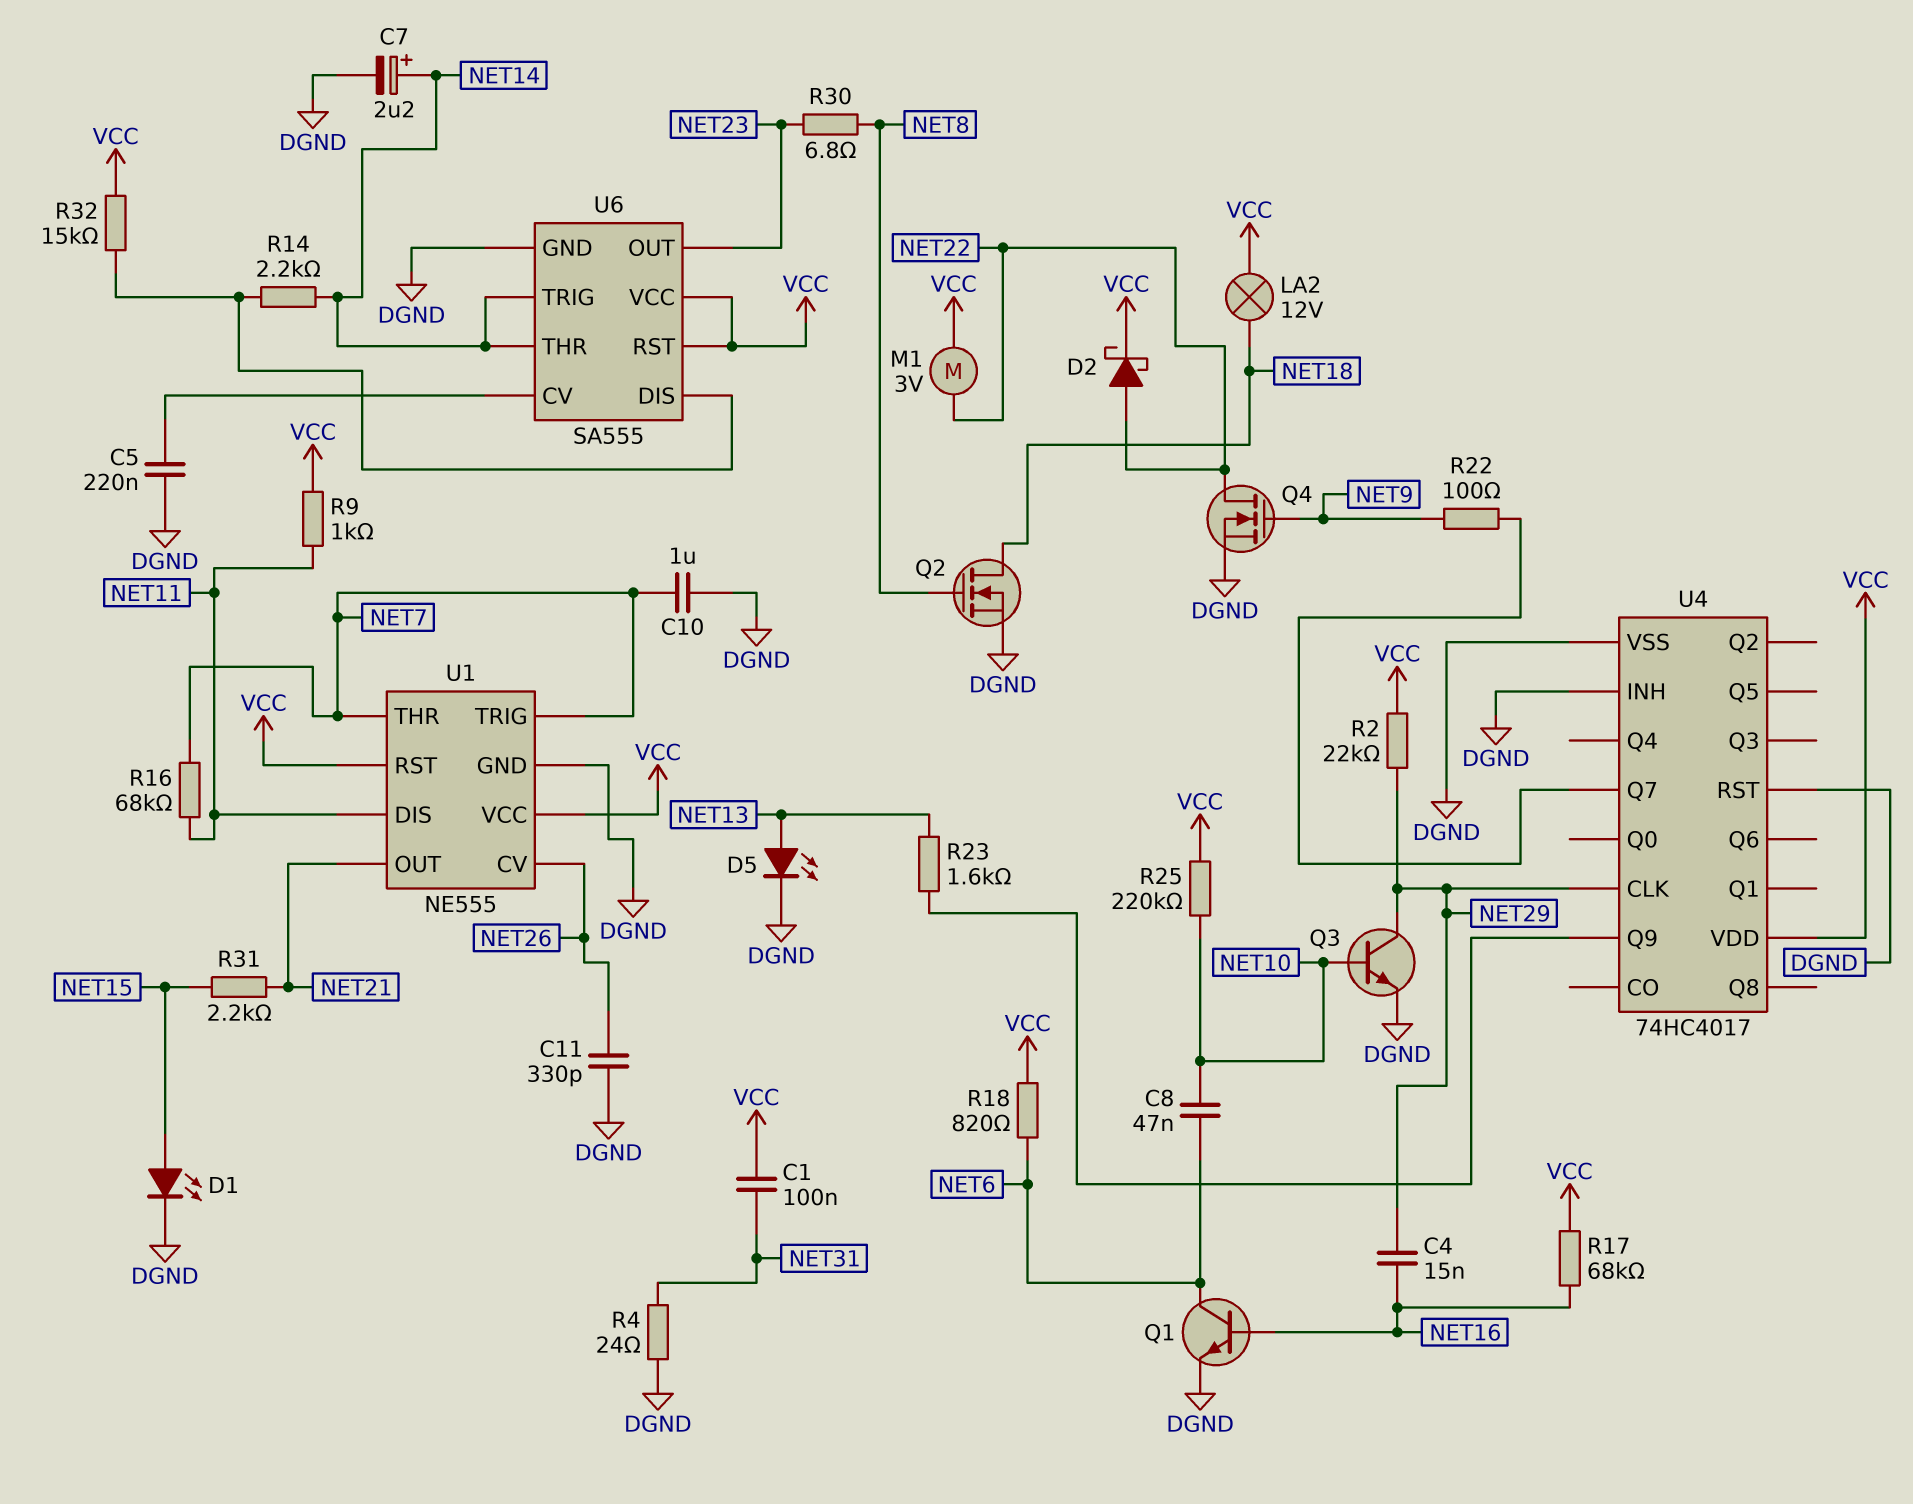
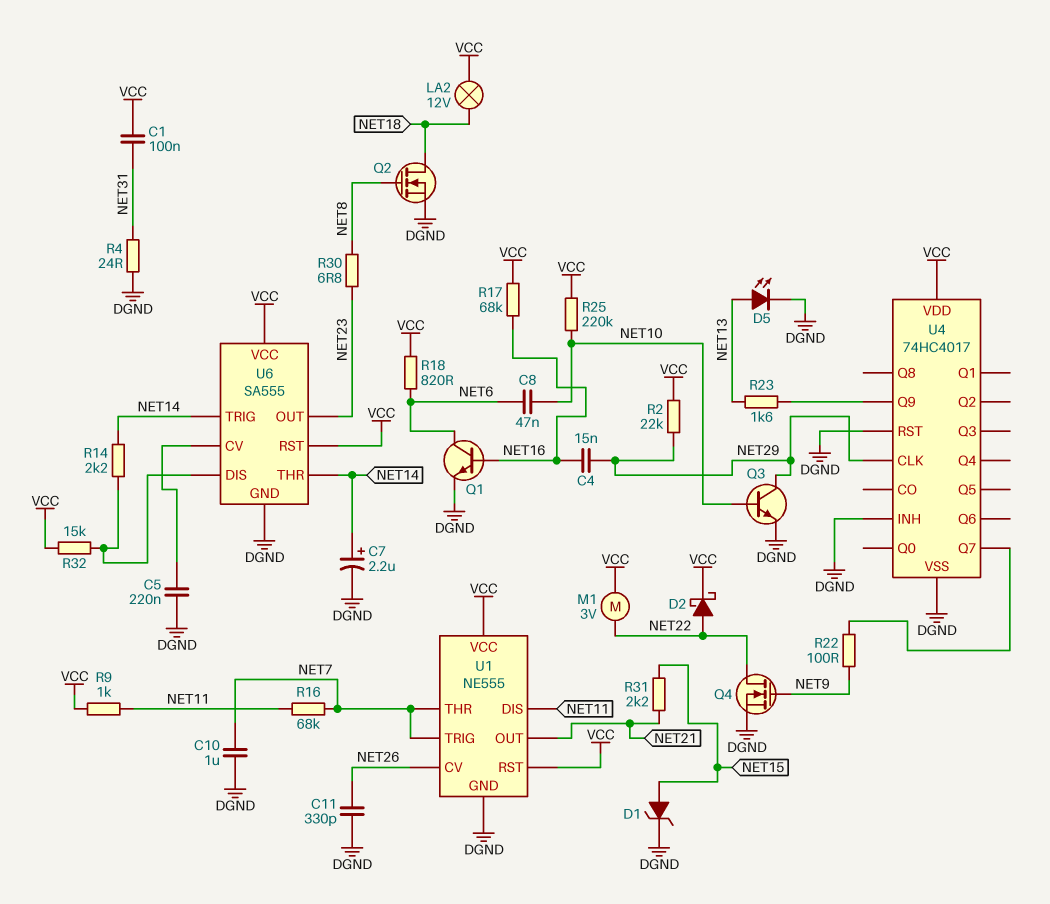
D1: LED (A NET15, K DGND) -> zener (A NET15, K DGND)

